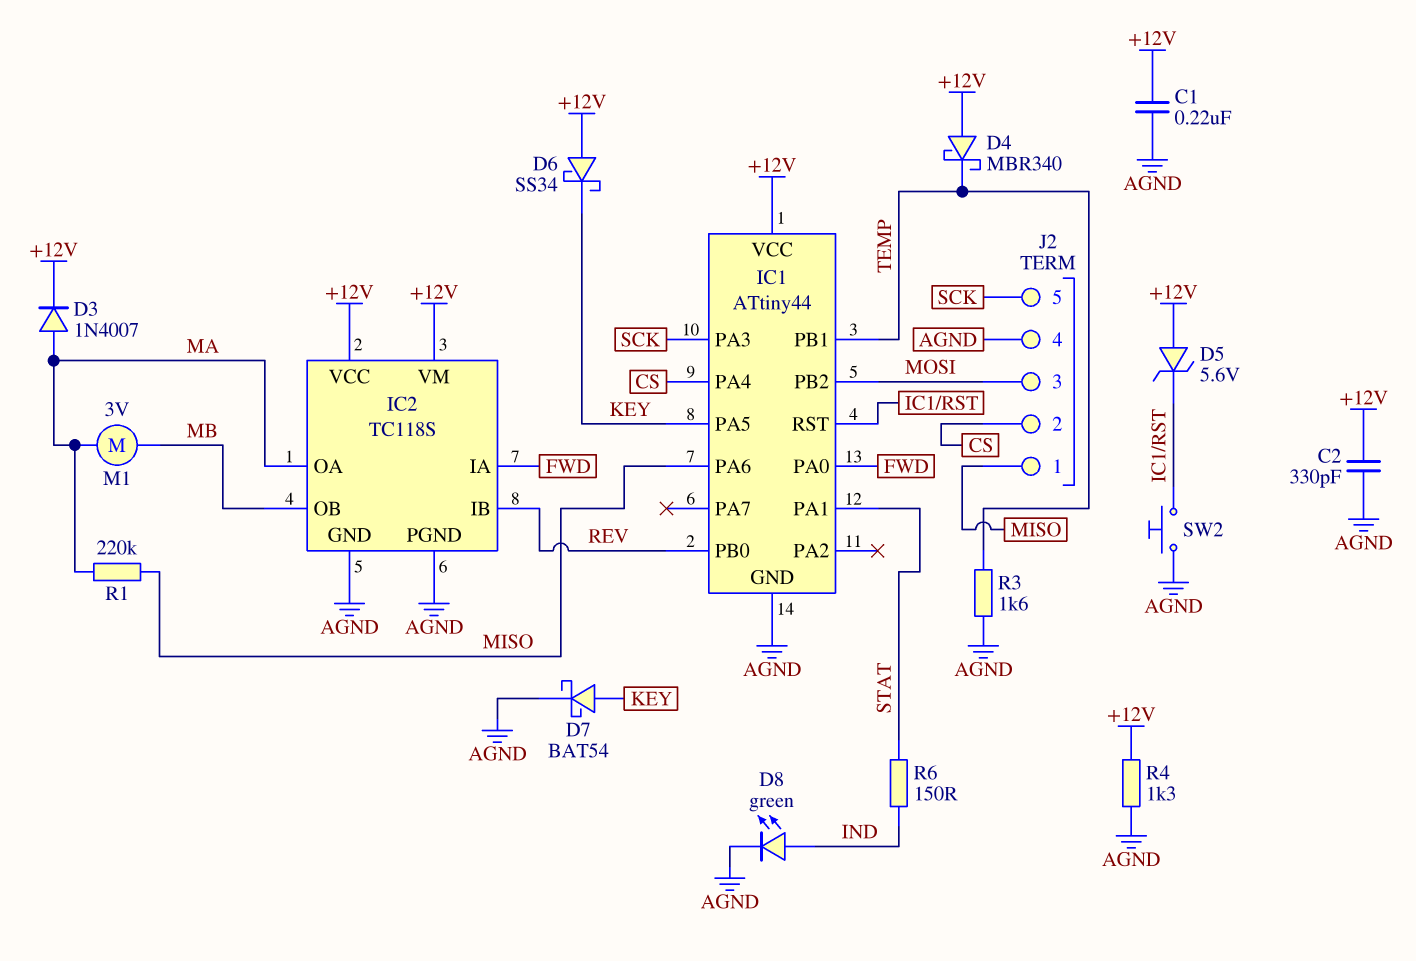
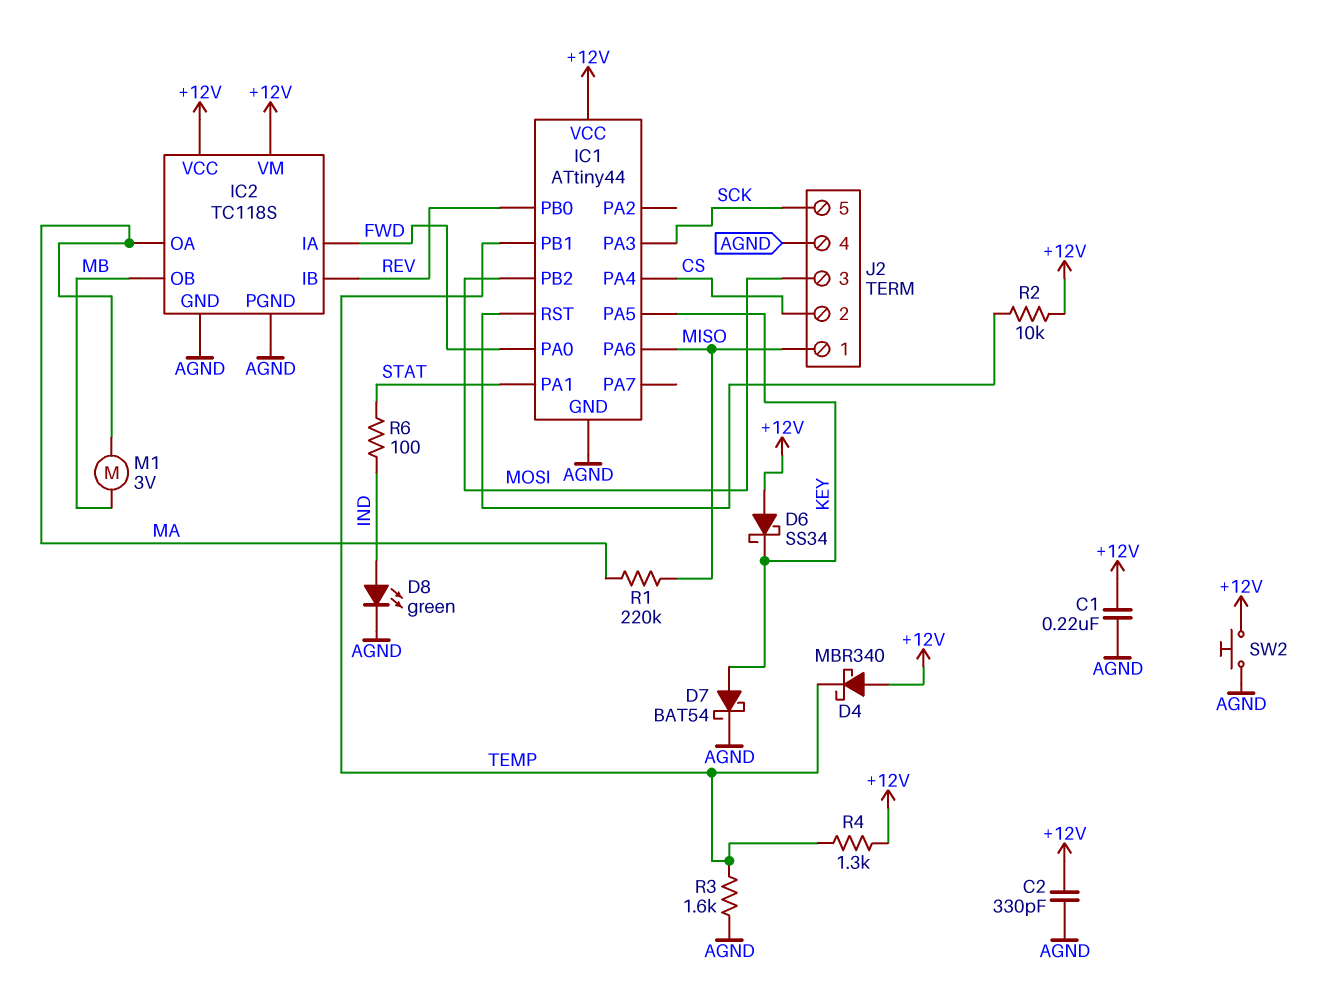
D3: diode 1N4007 (A MA, K +12V) -> none
D5: zener 5.6V (A +12V, K IC1/RST) -> none
R2: none -> 10k (+12V, IC1/RST)
R4: 1.3k (+12V, AGND) -> 1.3k (+12V, TEMP)
R6: 150 (IND, STAT) -> 100 (IND, STAT)
SW2: button (AGND, IC1/RST) -> button (+12V, AGND)

